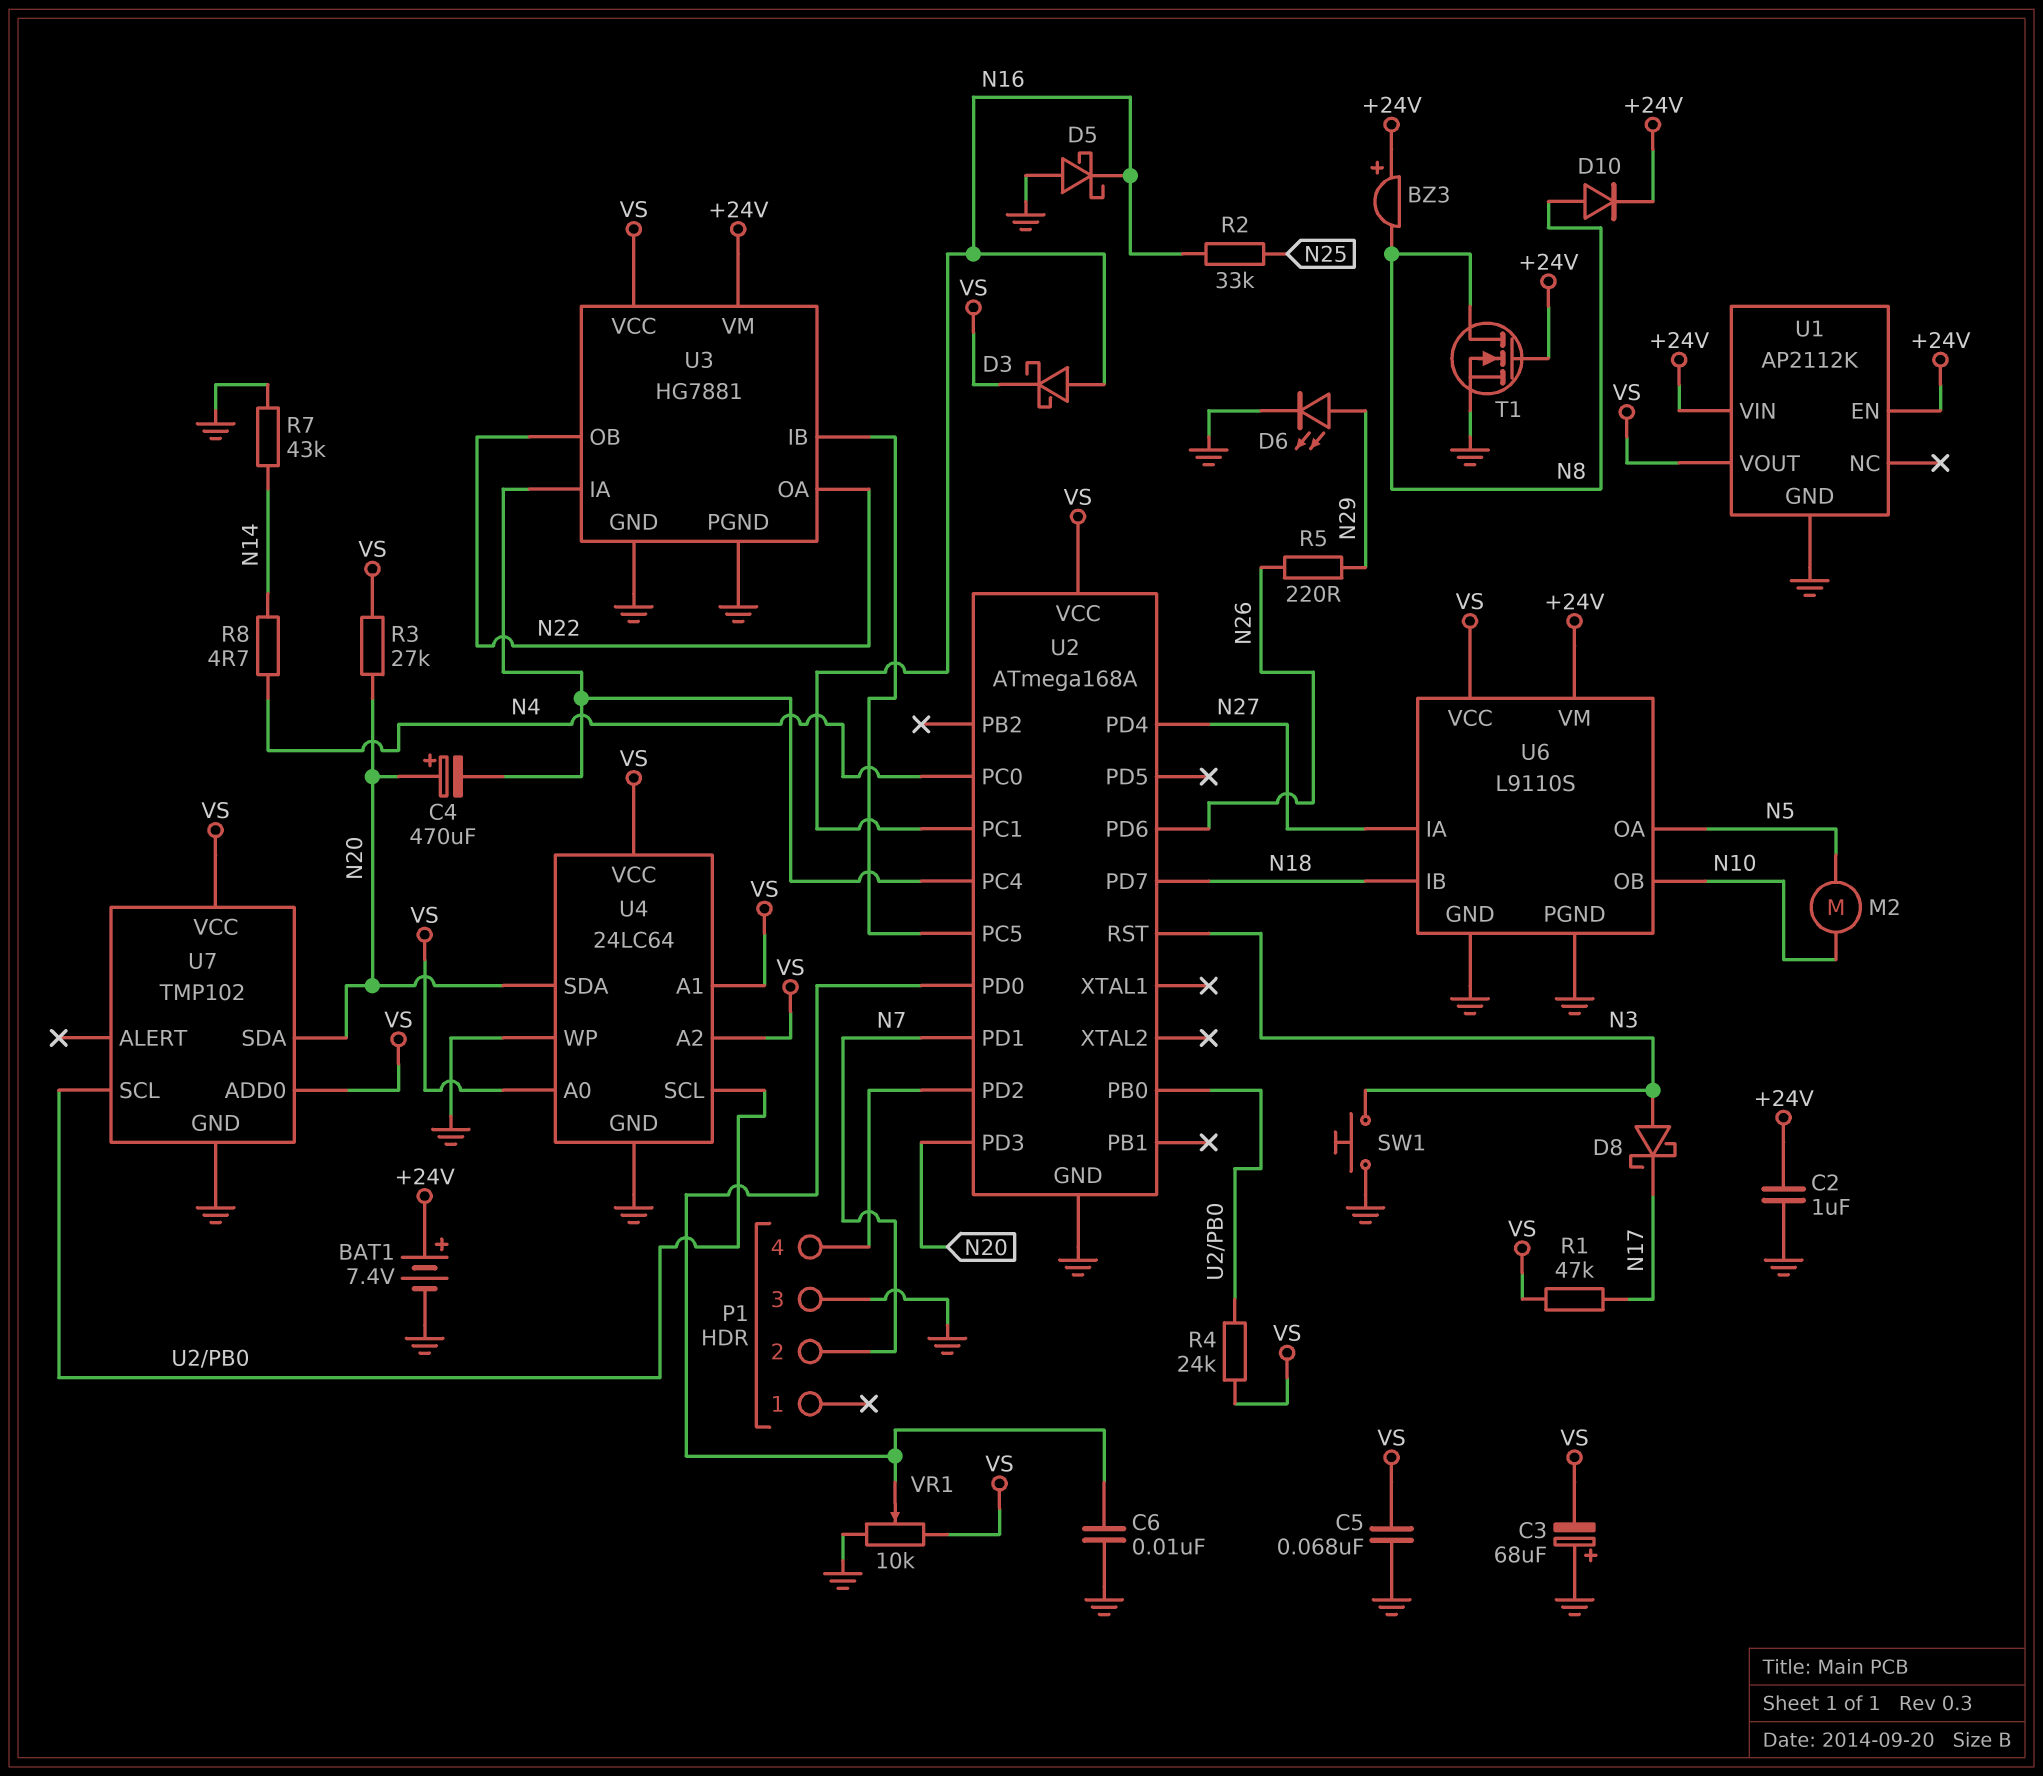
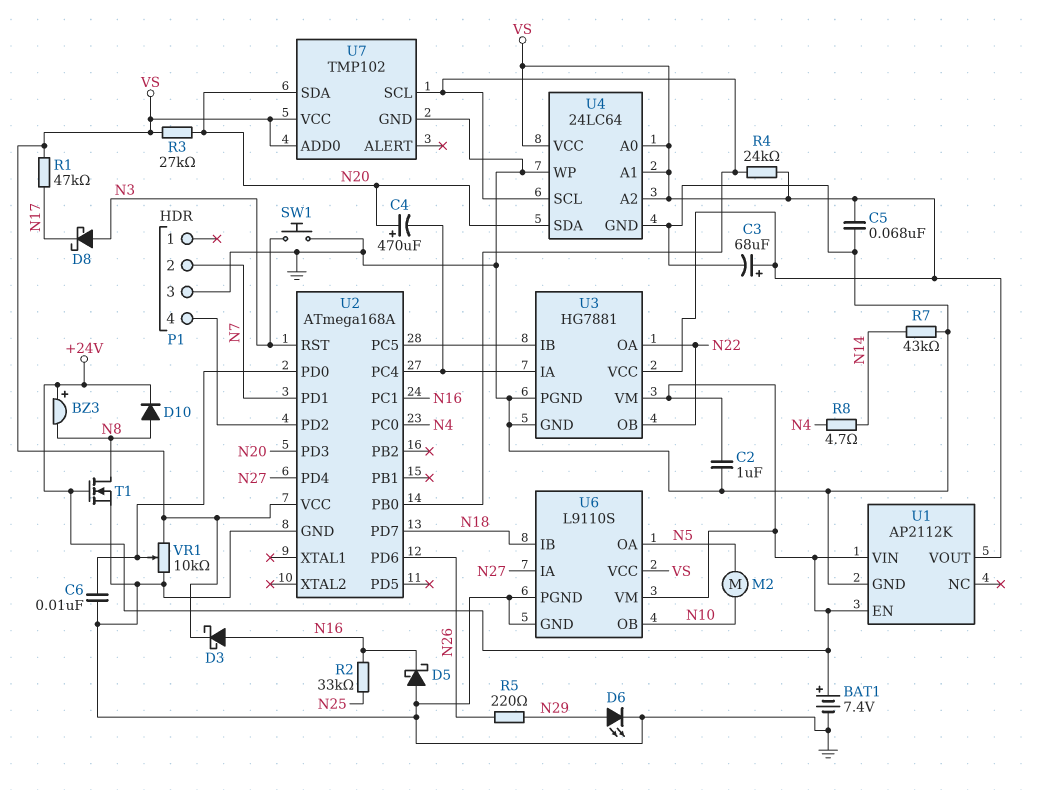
C3: 68uF (plus GND, minus VS) -> 68uF (plus VS, minus GND)

